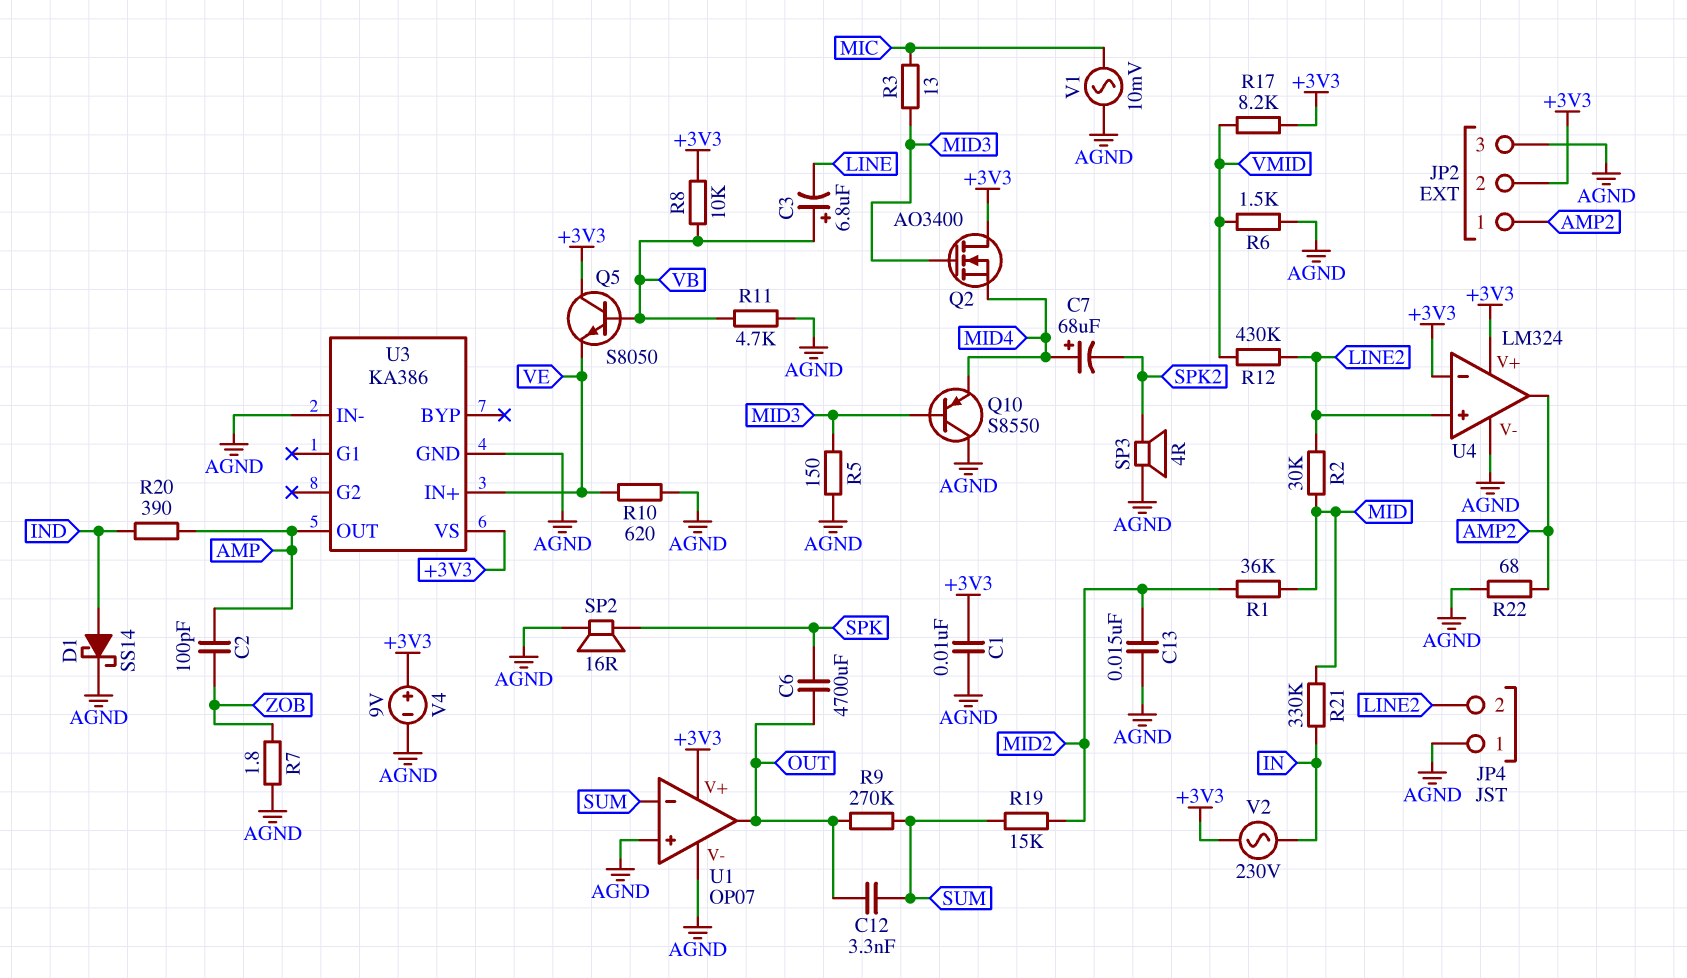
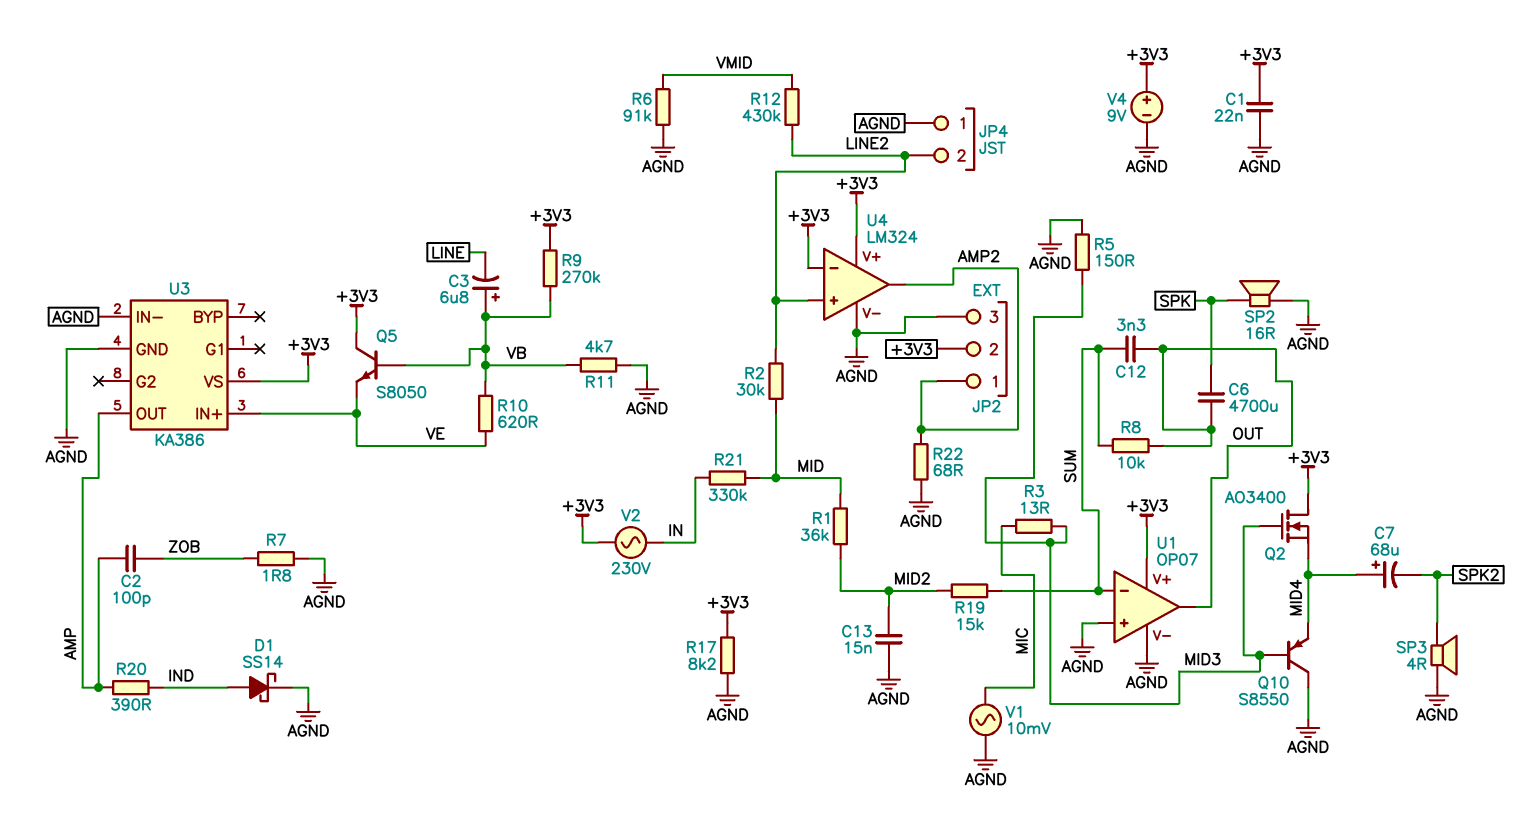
C1: 10nF (+3V3, AGND) -> 22nF (+3V3, AGND)
R6: 1.5k (AGND, VMID) -> 91k (AGND, VMID)
R8: 10k (+3V3, VB) -> 10k (OUT, SUM)
R9: 270k (OUT, SUM) -> 270k (+3V3, VB)
R10: 620 (AGND, VE) -> 620 (VB, VE)
R17: 8.2k (+3V3, VMID) -> 8.2k (+3V3, AGND)

